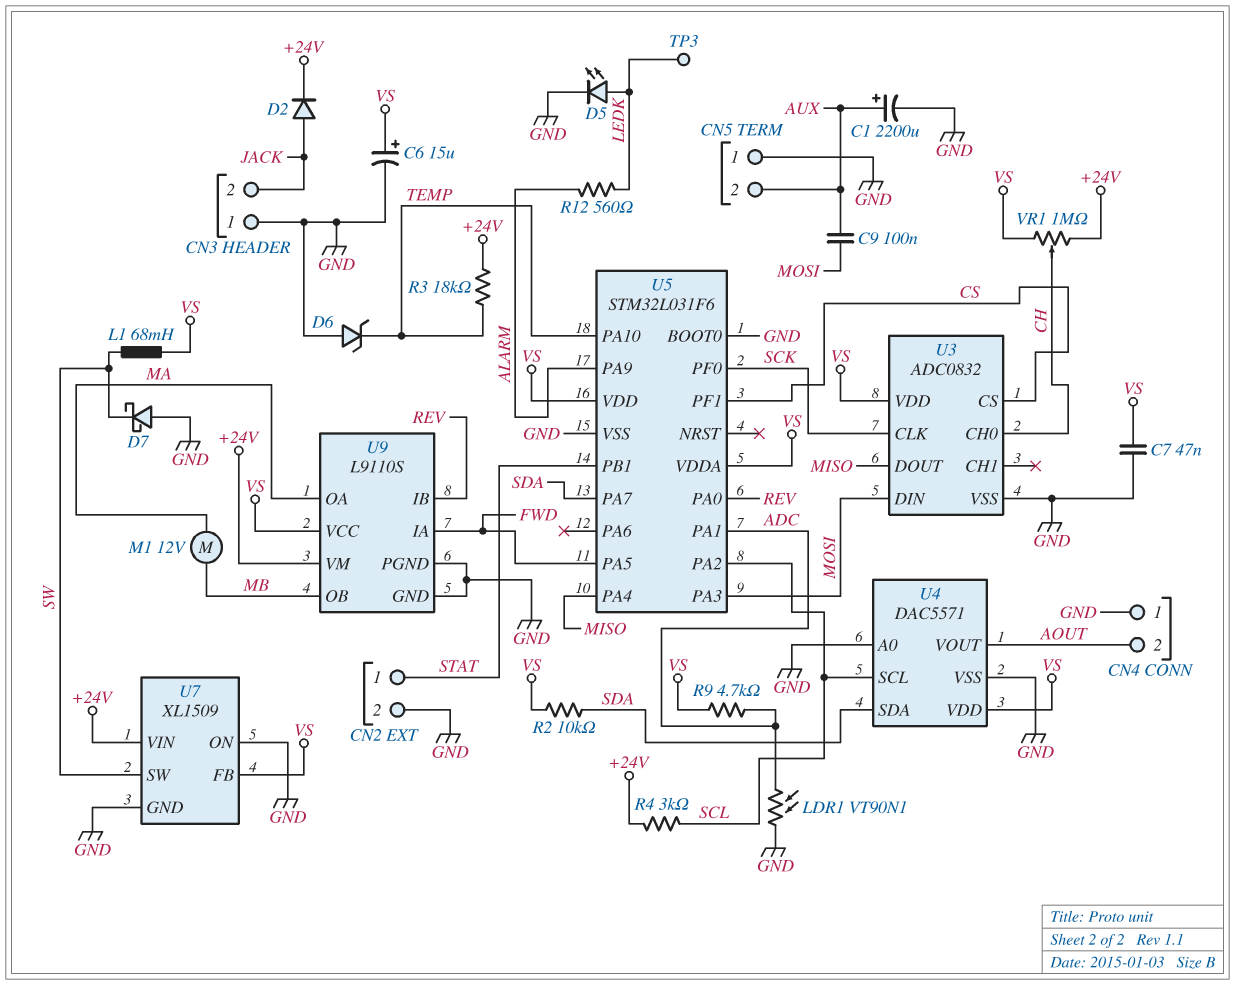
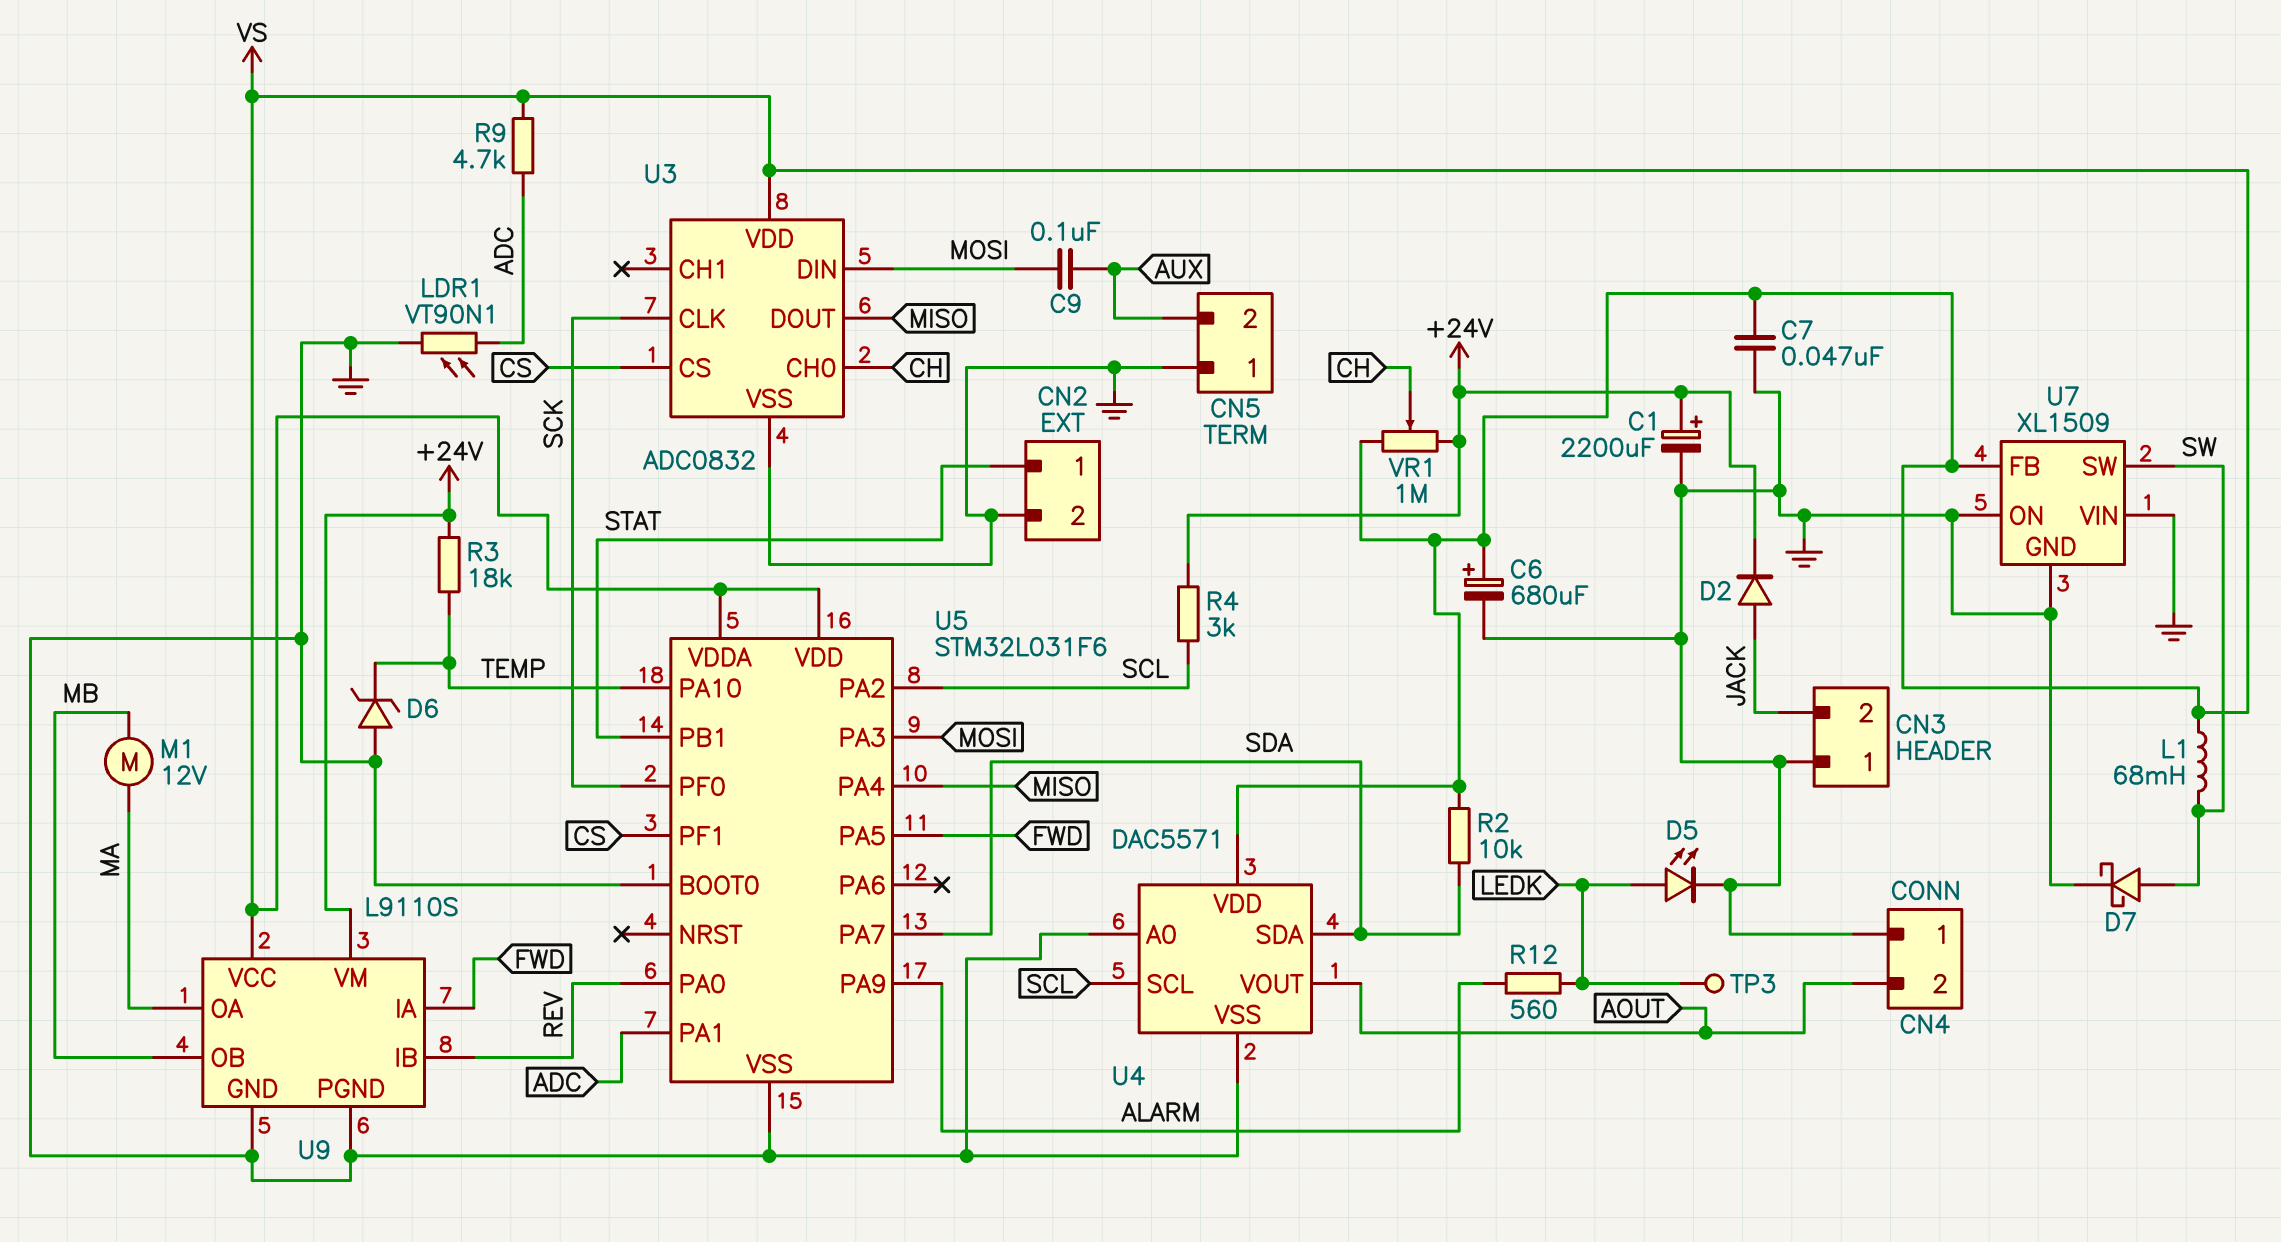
C1: 2200uF (plus AUX, minus GND) -> 2200uF (plus +24V, minus GND)
C6: 15uF (plus VS, minus GND) -> 680uF (plus VS, minus GND)
D7: schottky (A GND, K SW) -> schottky (A SW, K GND)
U7 pin VIN: +24V -> GND

